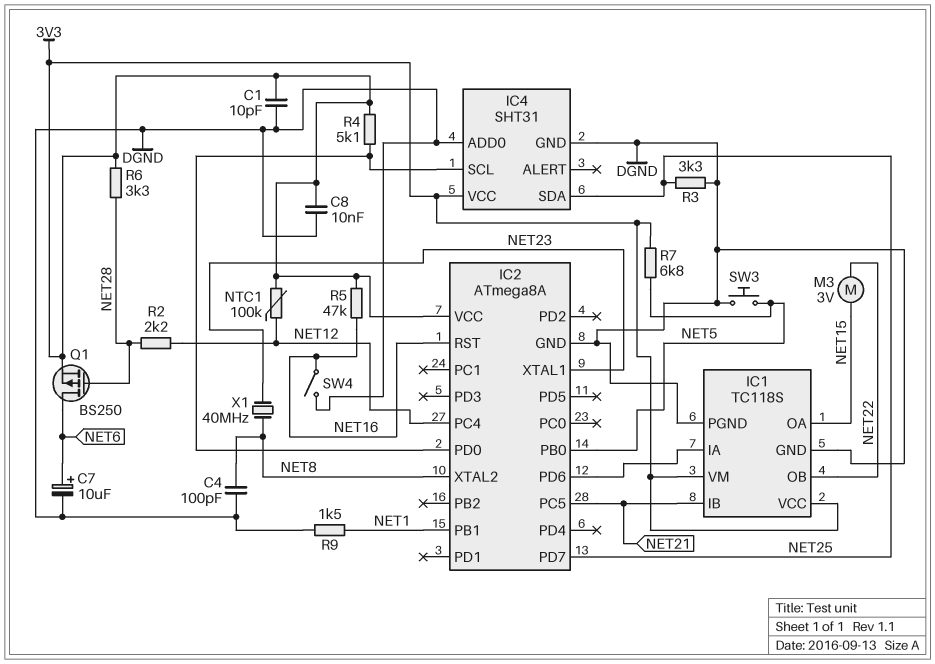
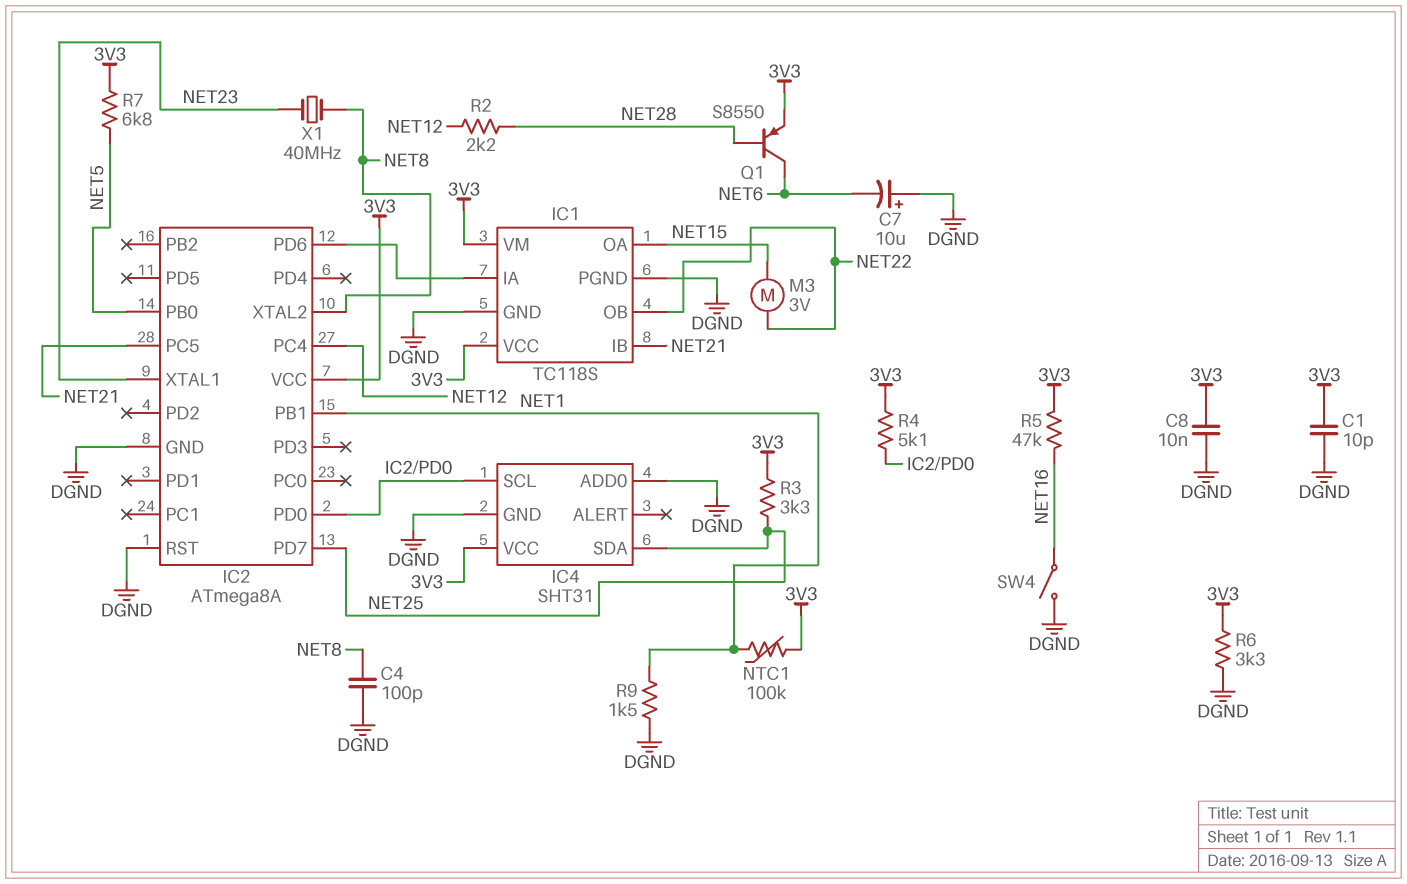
C7: 10uF (plus NET6, minus DGND) -> 10uF (plus DGND, minus NET6)
IC2 pin RST: NET16 -> DGND
NTC1: 100k (3V3, NET12) -> 100k (3V3, NET1)
Q1: PMOS BS250 (G NET28, D NET6, S 3V3) -> PNP S8550 (B NET28, C NET6, E 3V3)
R3: 3.3k (DGND, NET25) -> 3.3k (3V3, NET25)
R6: 3.3k (3V3, NET28) -> 3.3k (3V3, DGND)
SW3: button (DGND, NET5) -> none

